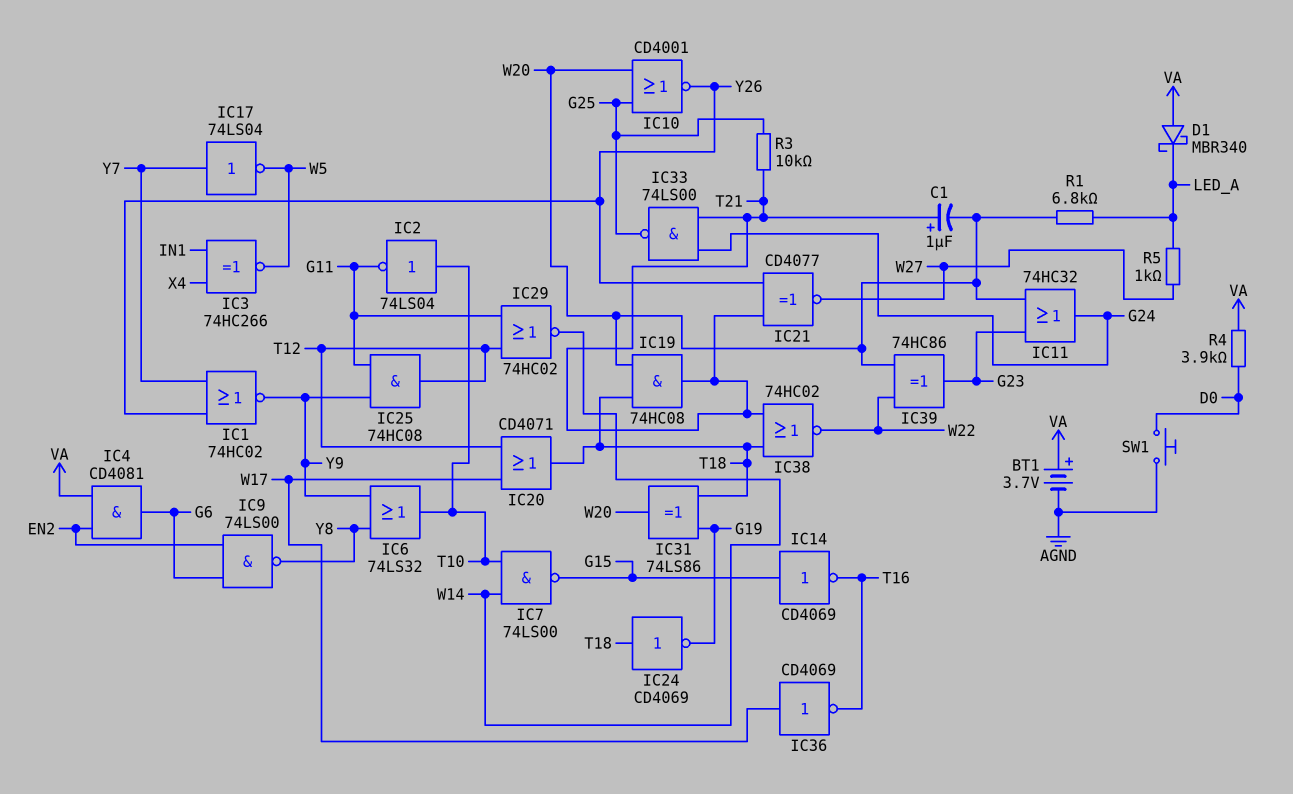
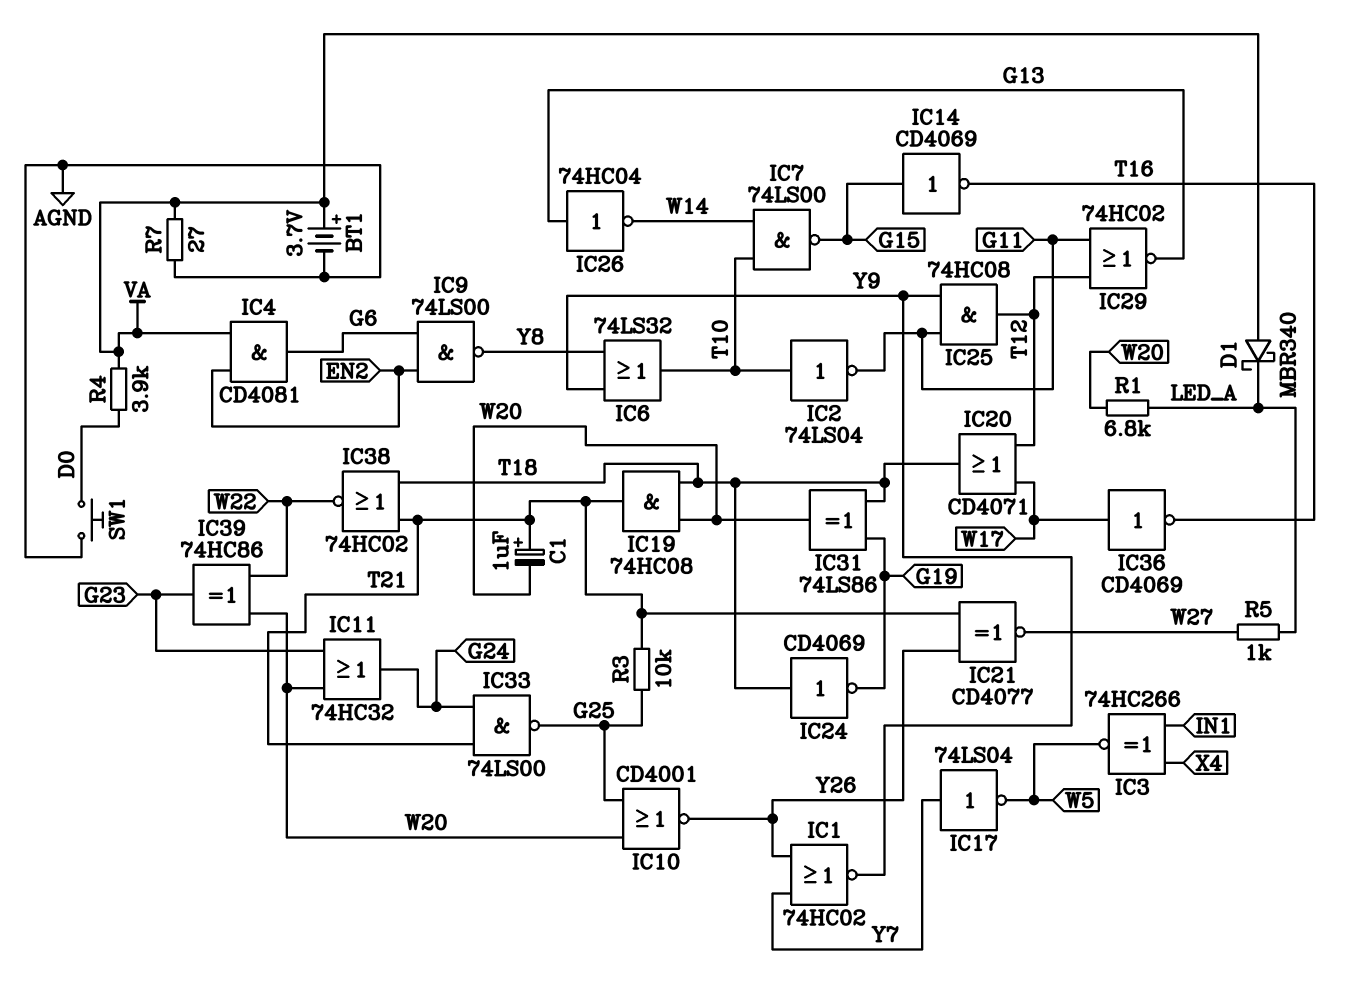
IC26: none -> NOT 74HC04 (in G13, out W14)
IC29: NOR 74HC02 (in G11, in T12, out W14) -> NOR 74HC02 (in G11, in T12, out G13)
R7: none -> 27 (AGND, VA)

